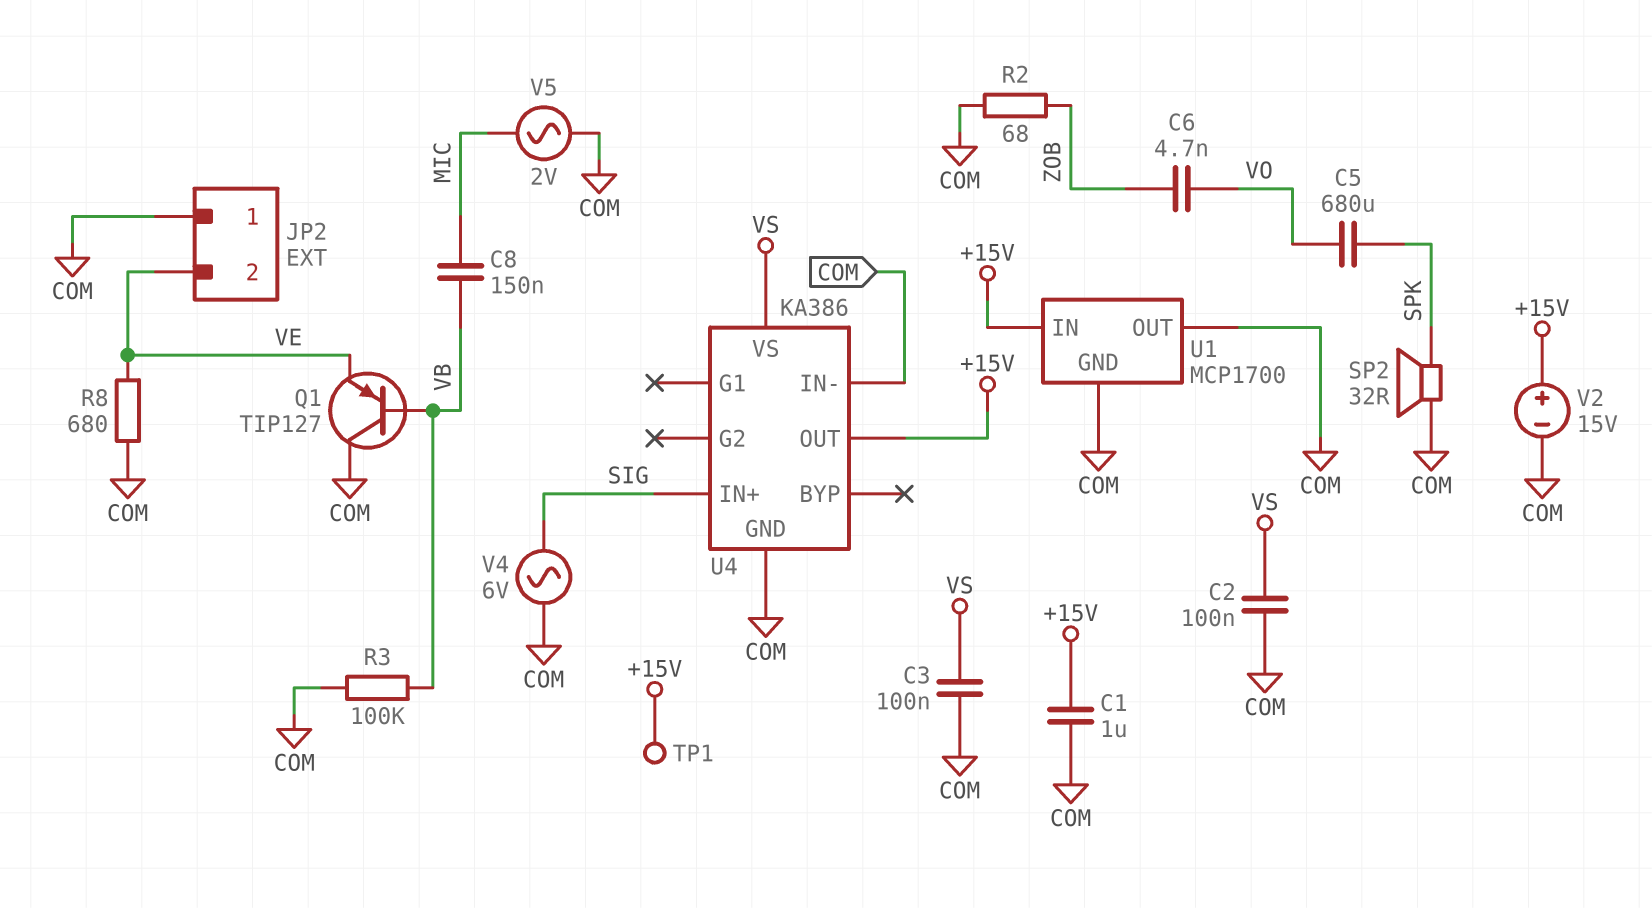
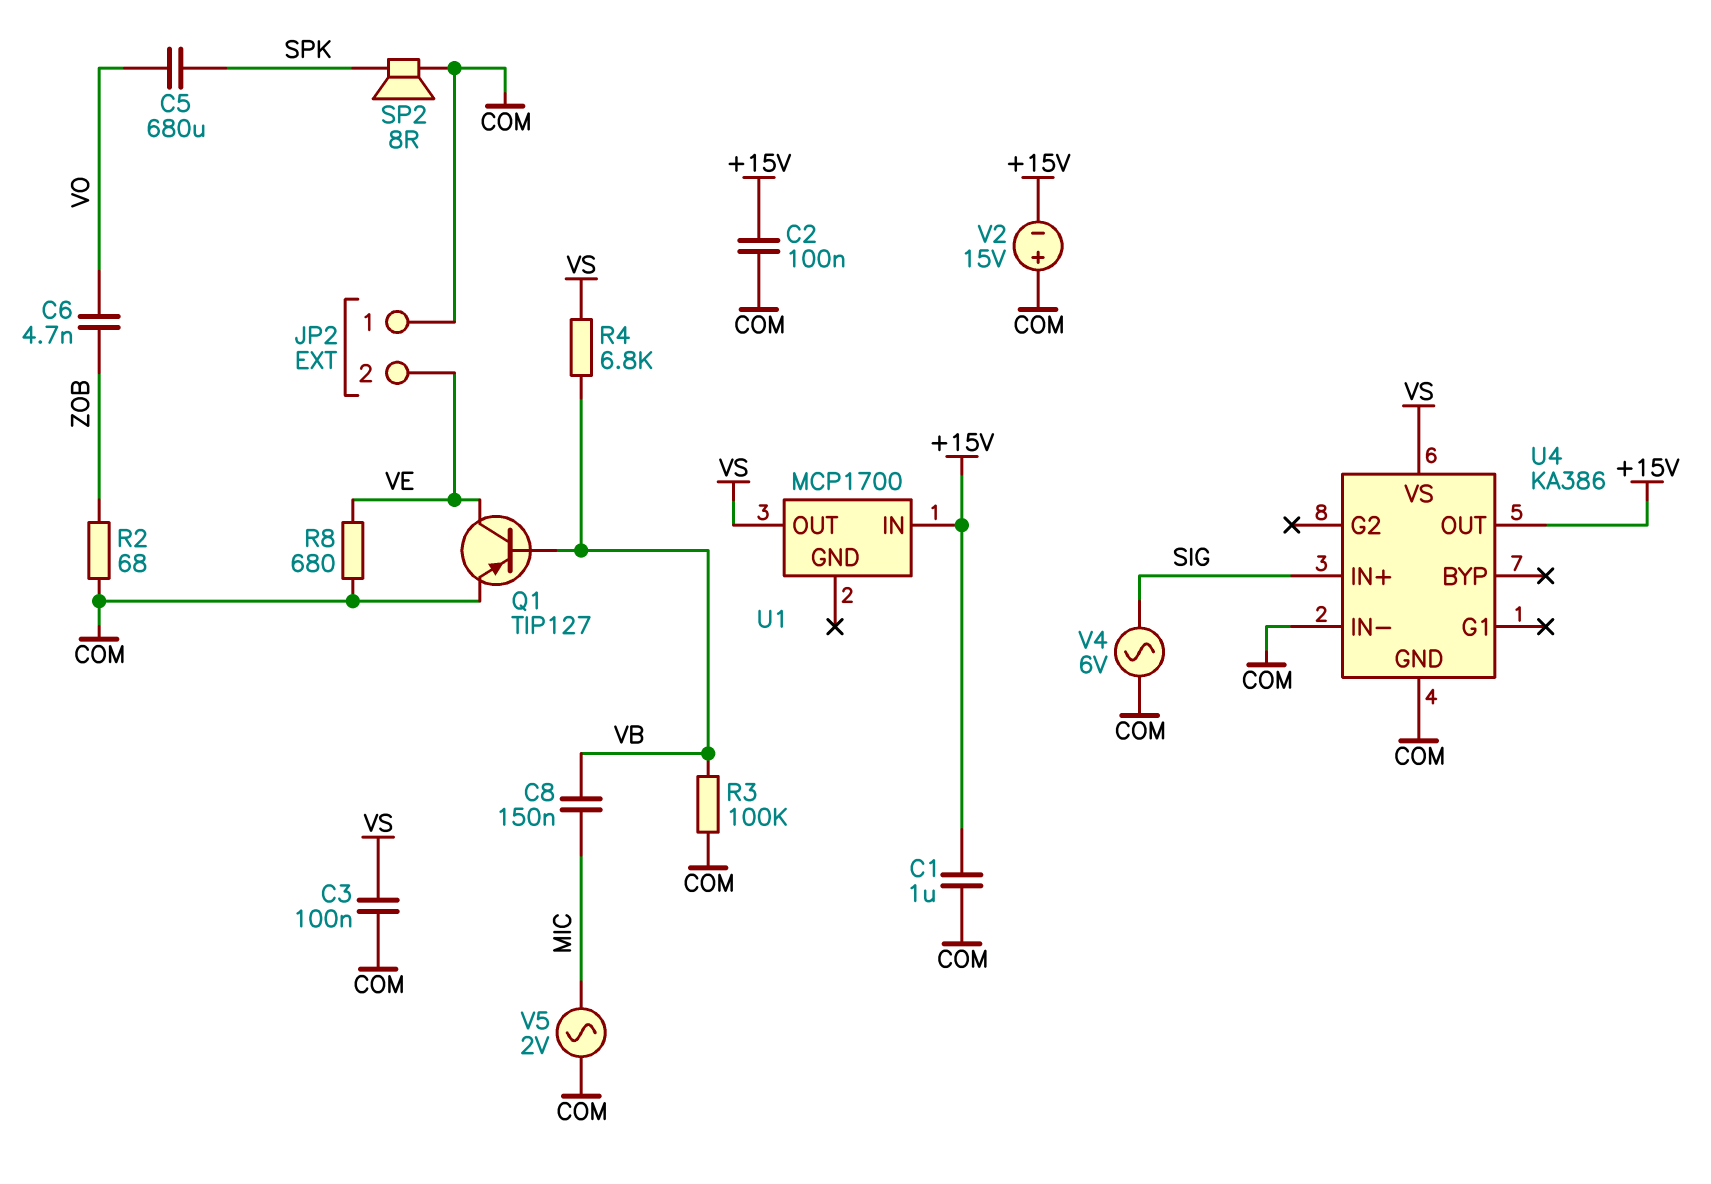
C2: 100nF (COM, VS) -> 100nF (+15V, COM)
Q1: PNP TIP127 (B VB, C COM, E VE) -> PNP TIP127 (B VB, C VE, E COM)
R4: none -> 6.8k (VB, VS)
SP2: speaker 32R (COM, SPK) -> speaker 8R (COM, SPK)
TP1: test point (+15V) -> none
U1 pin GND: COM -> none
U1 pin OUT: COM -> VS
V2: 15V (plus +15V, minus COM) -> 15V (plus COM, minus +15V)

